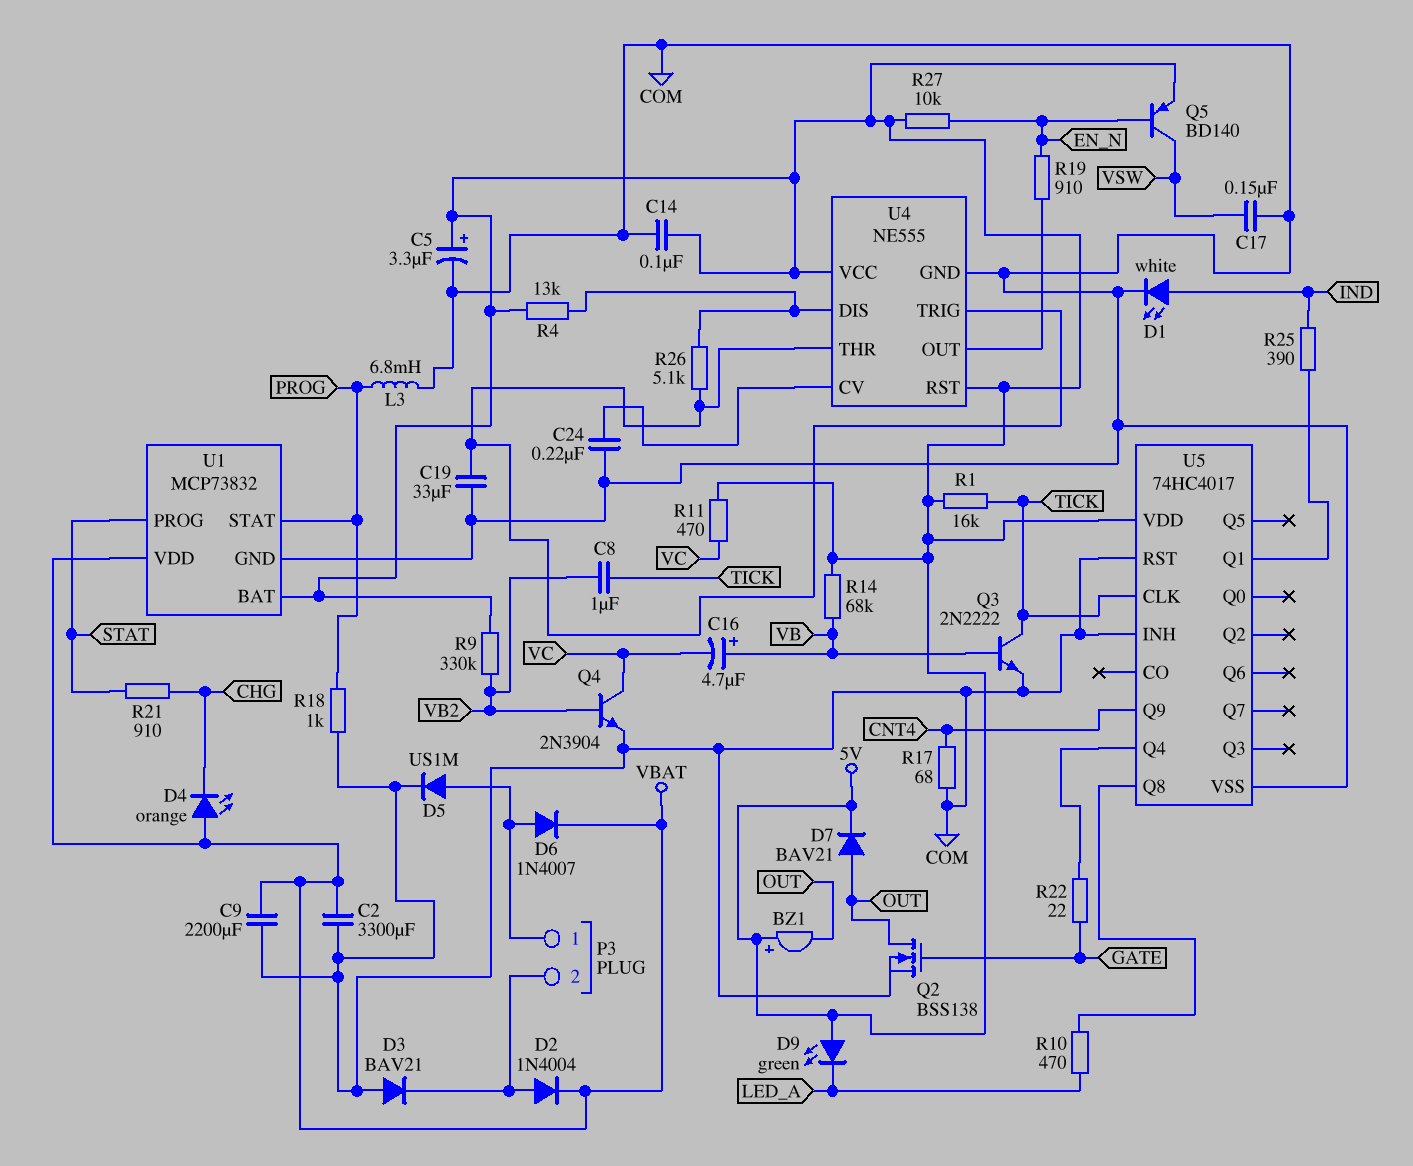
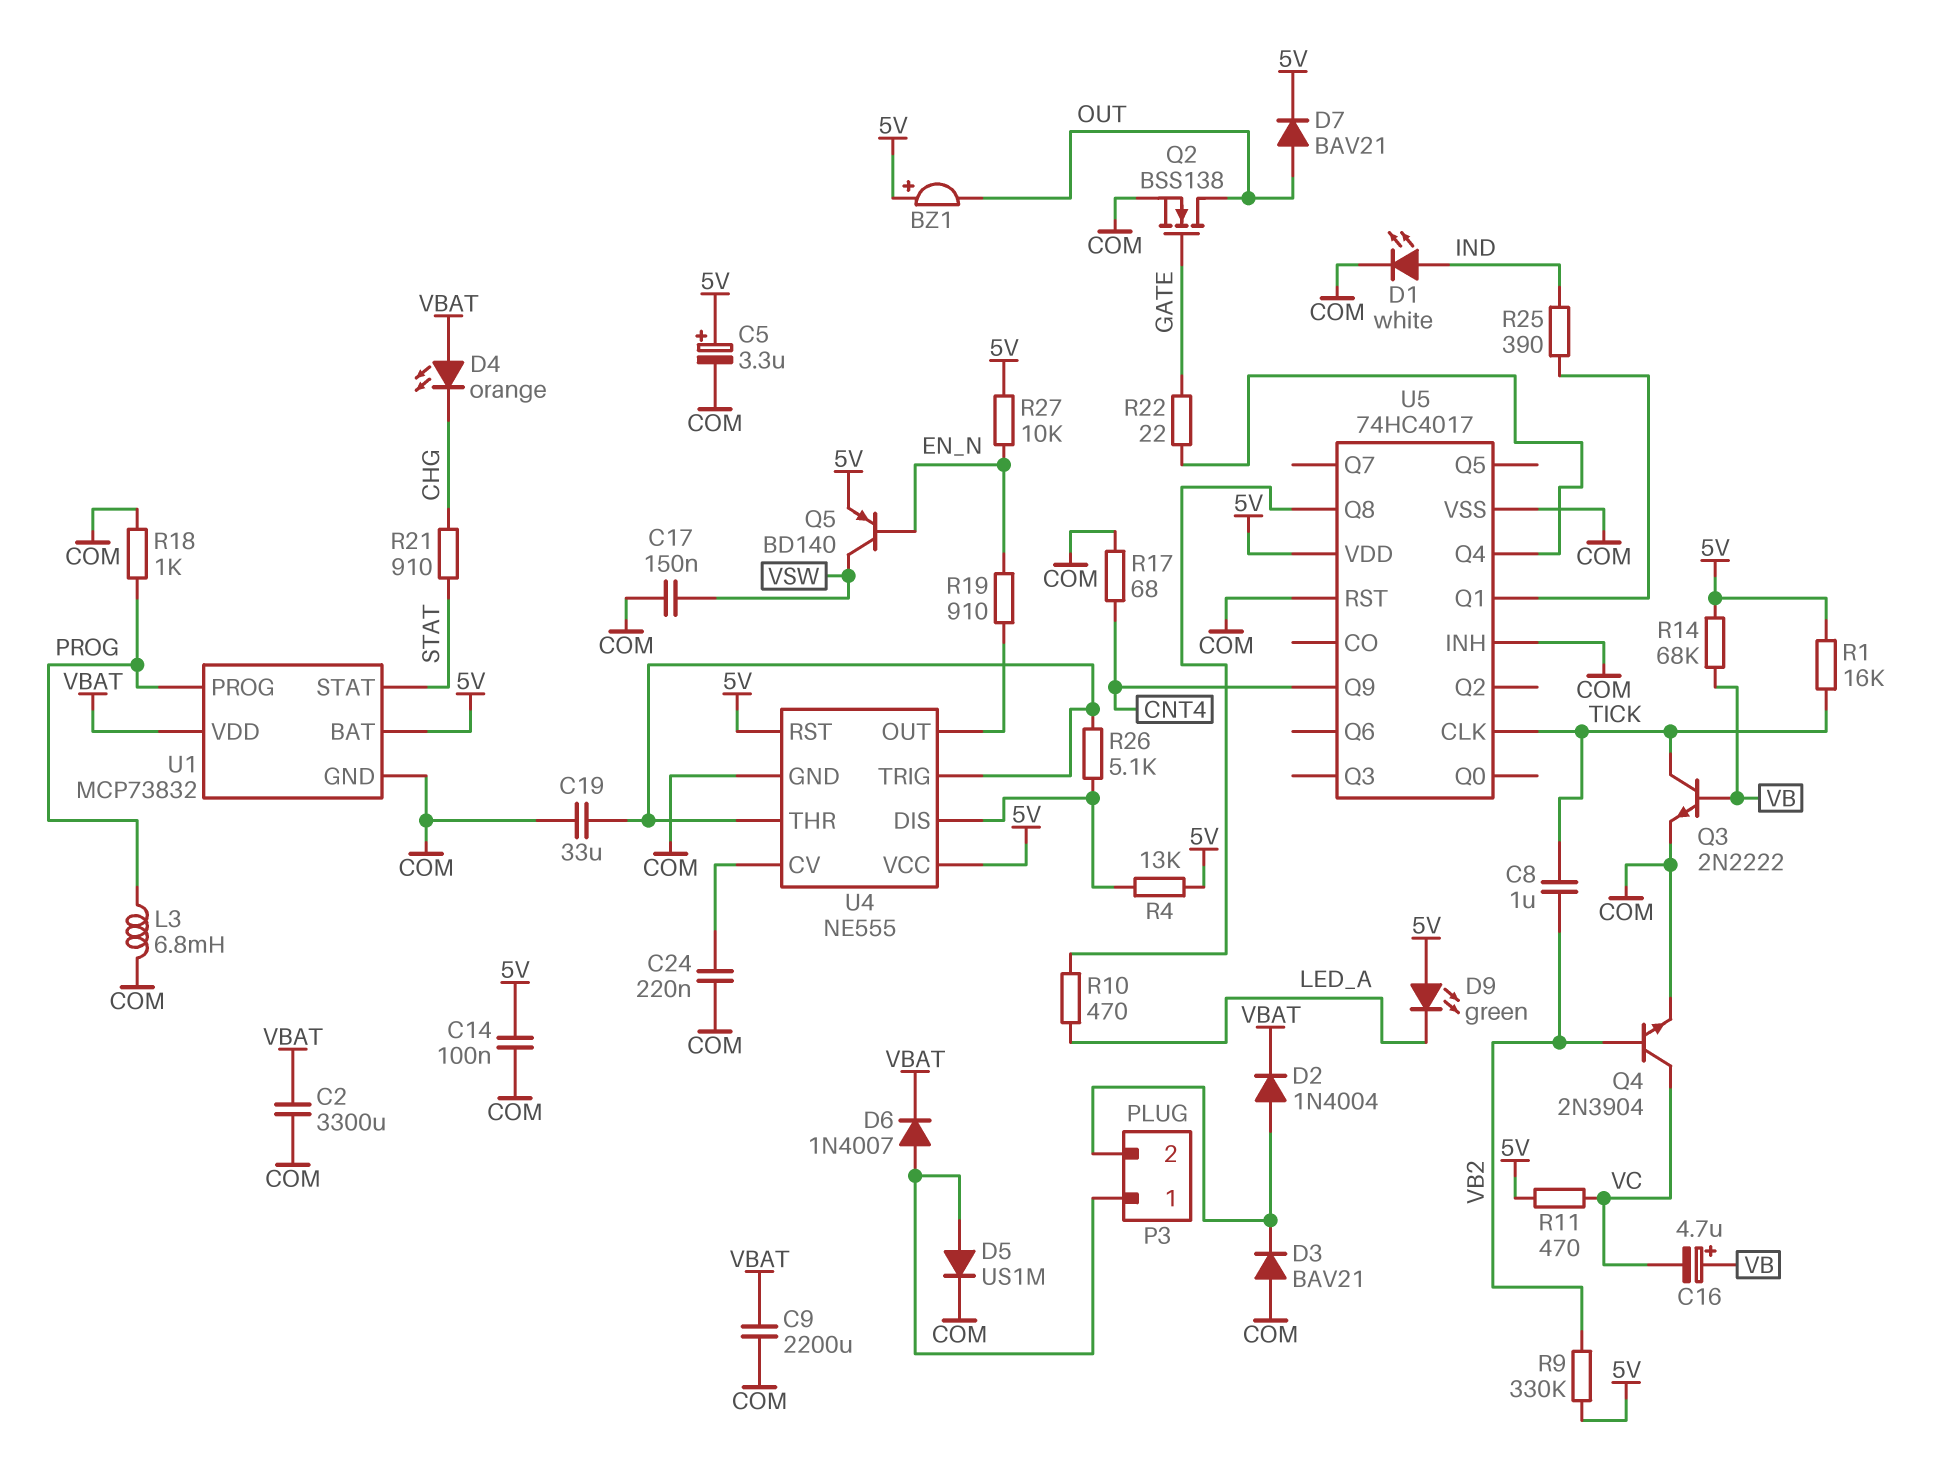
U1 pin PROG: STAT -> PROG
U1 pin STAT: PROG -> STAT

